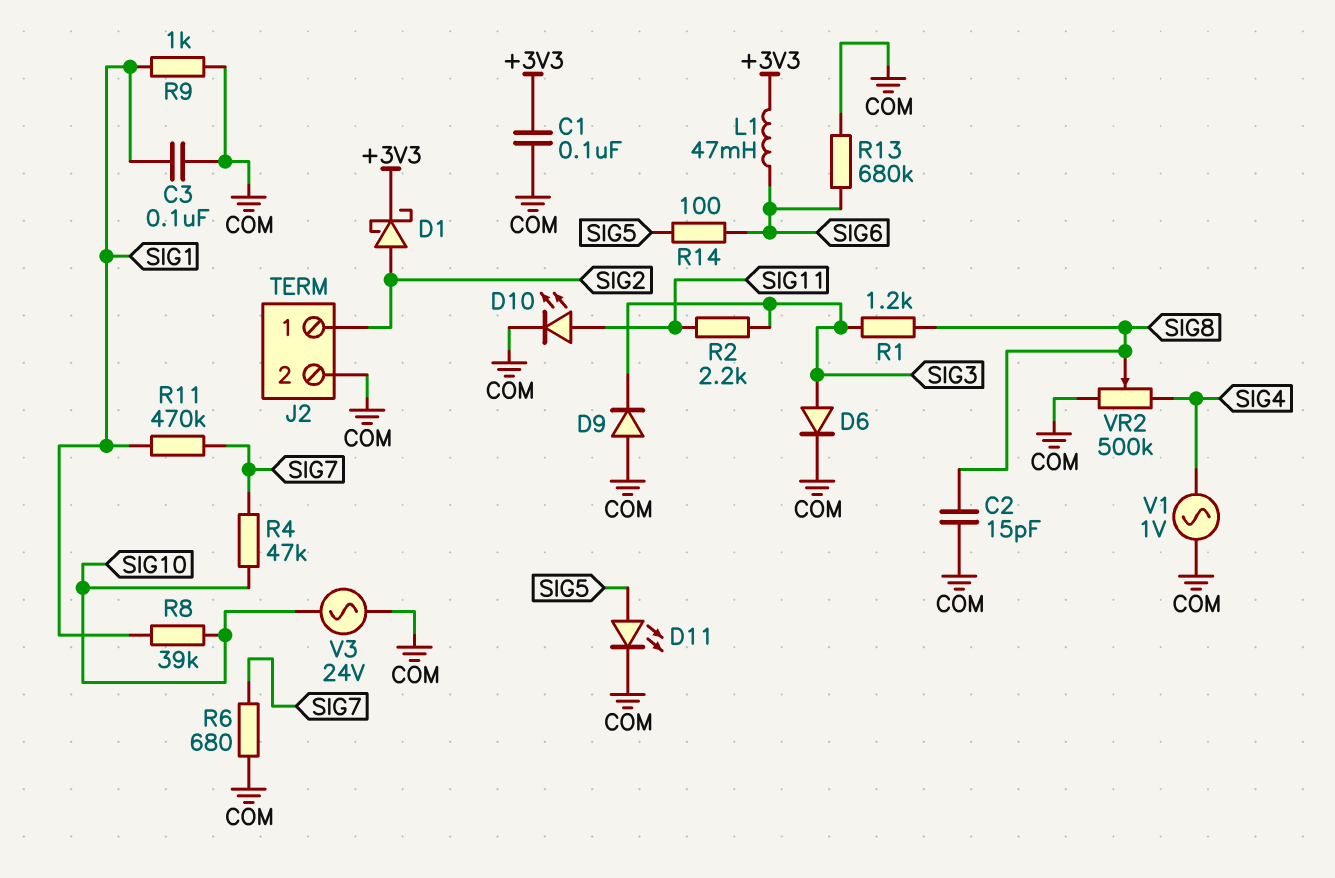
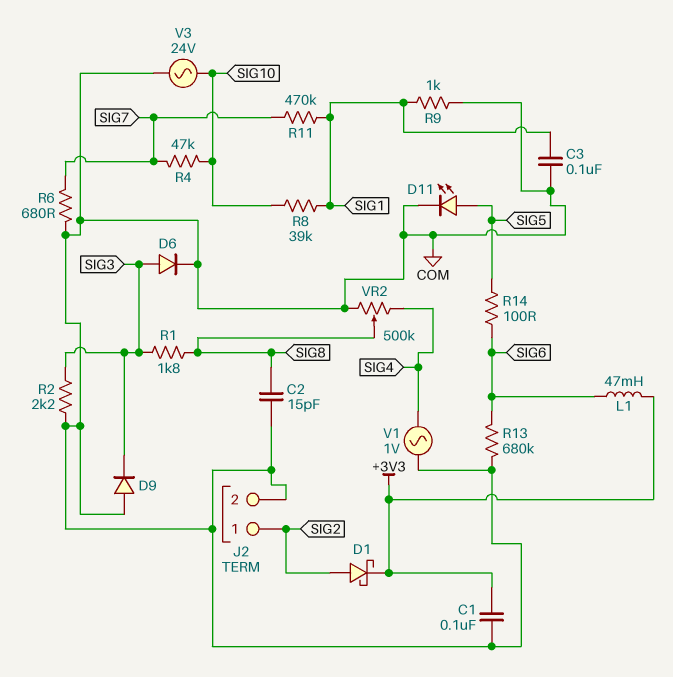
D10: LED (A SIG11, K COM) -> none
R1: 1.2k (SIG3, SIG8) -> 1.8k (SIG3, SIG8)
R2: 2.2k (SIG3, SIG11) -> 2.2k (COM, SIG3)

